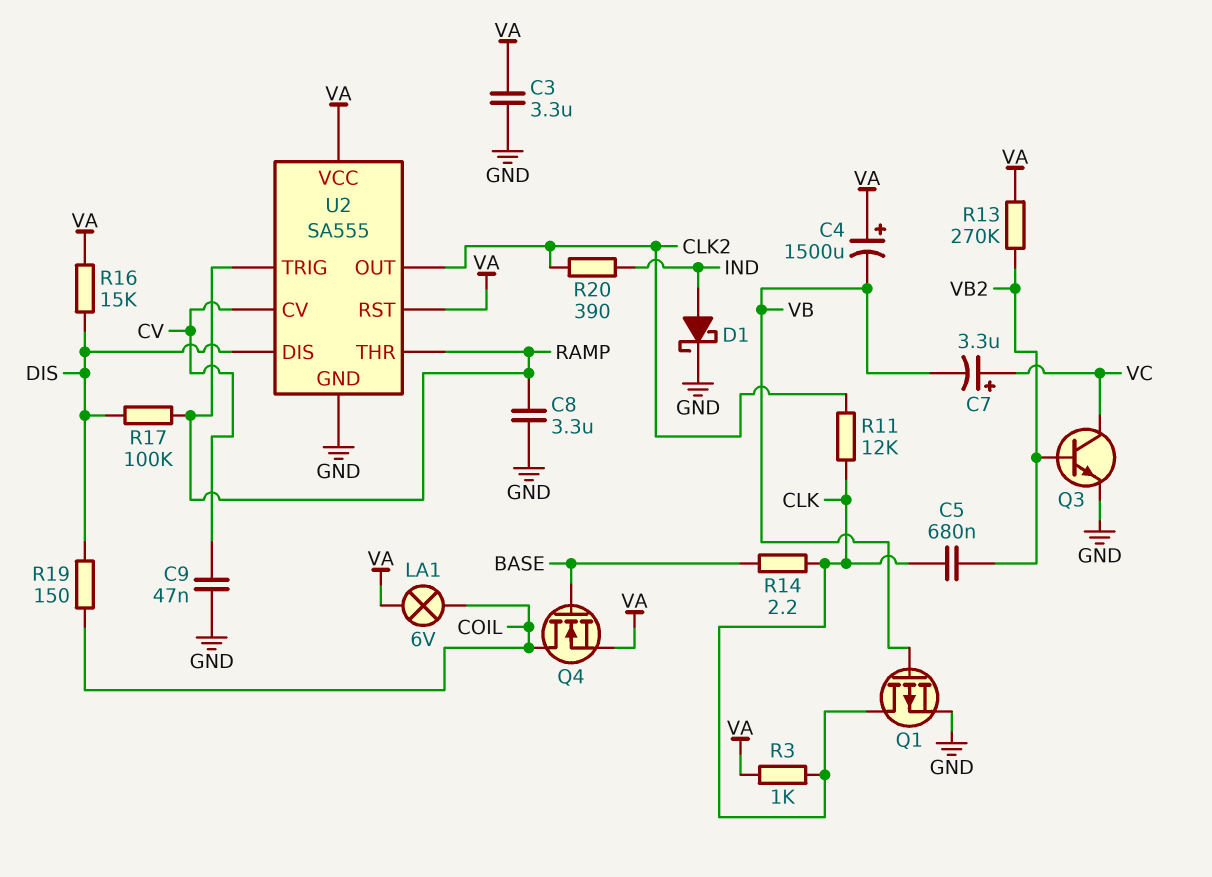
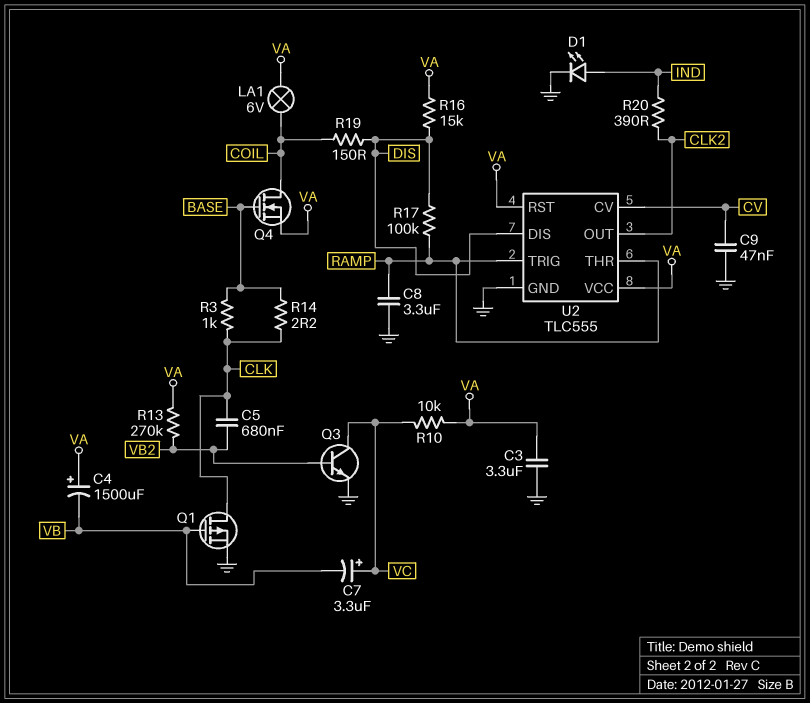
D1: schottky (A IND, K GND) -> LED (A IND, K GND)
R3: 1k (CLK, VA) -> 1k (BASE, CLK)
R10: none -> 10k (VA, VC)
R11: 12k (CLK, CLK2) -> none
U2: SA555 -> TLC555

